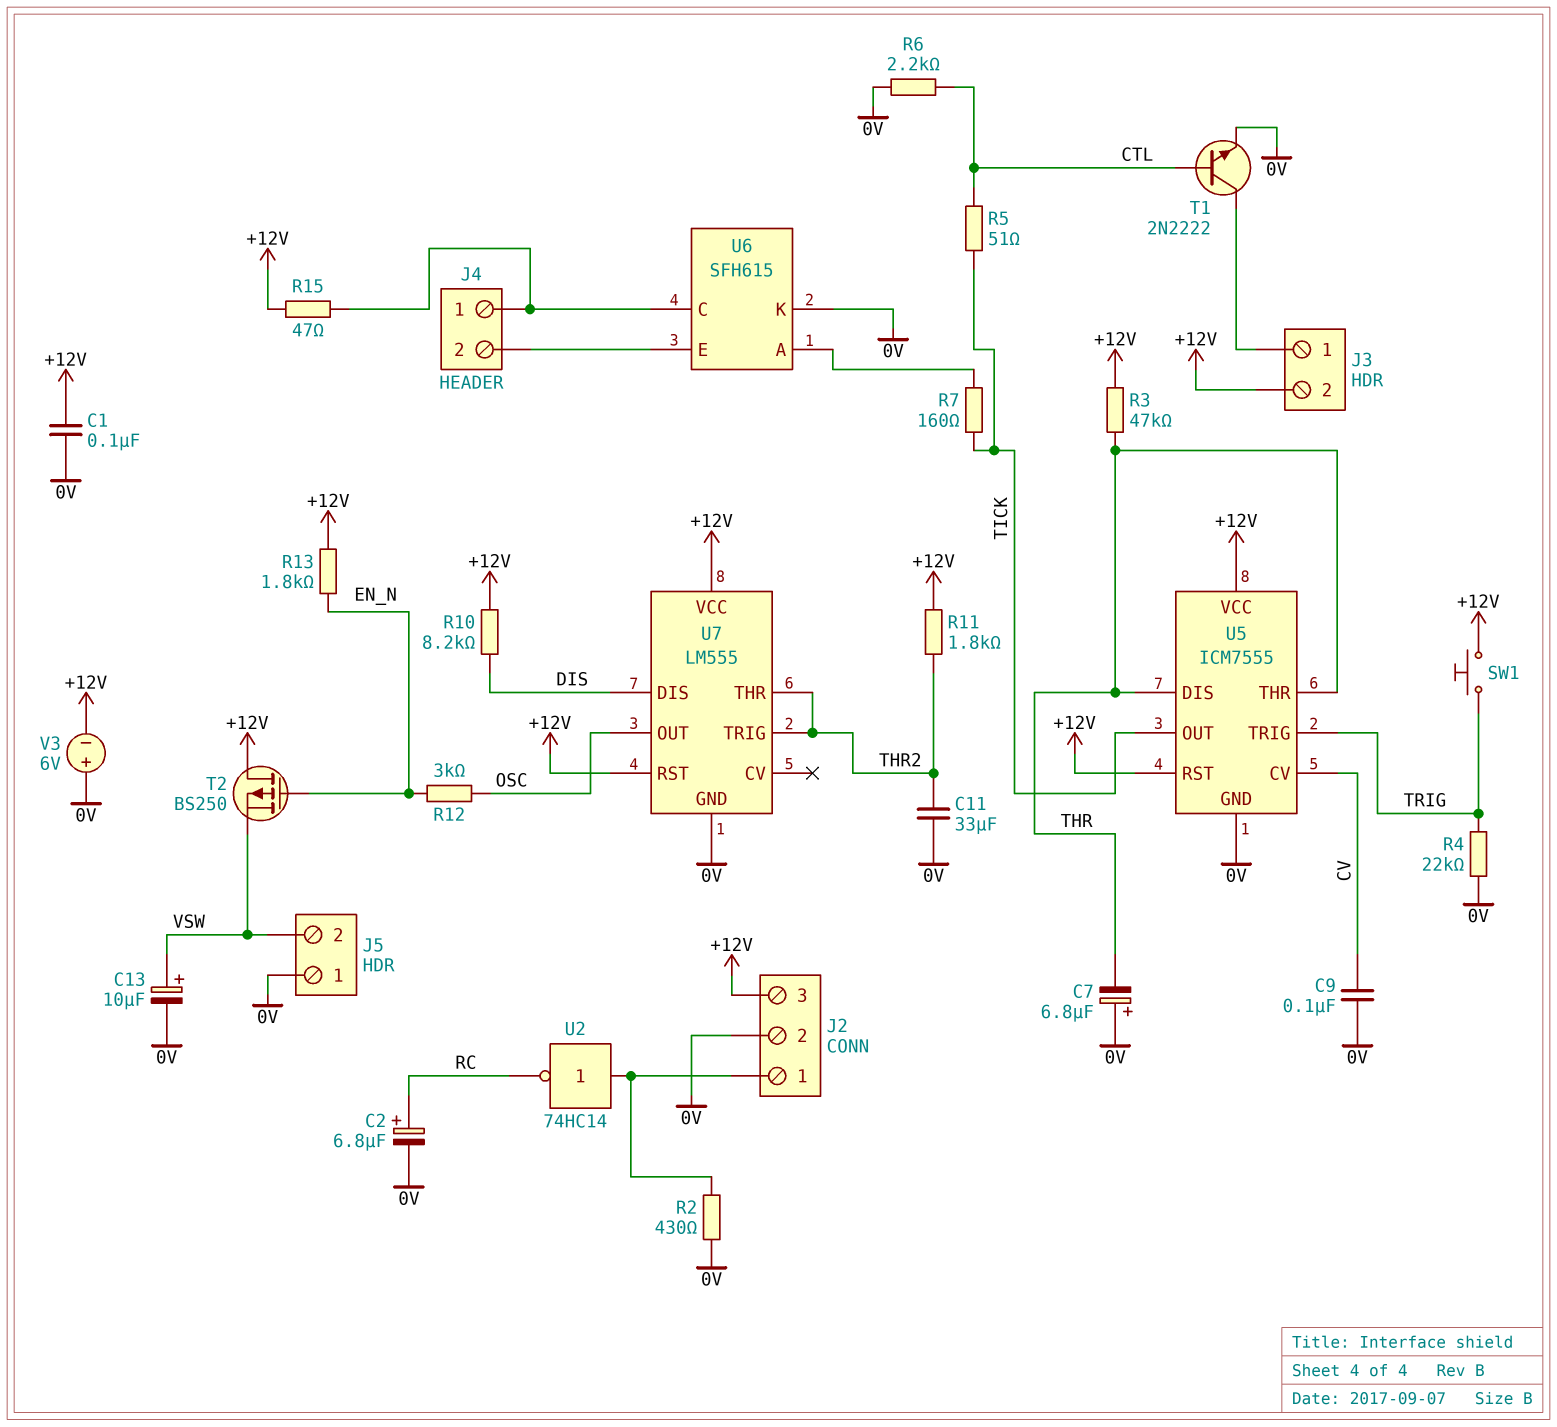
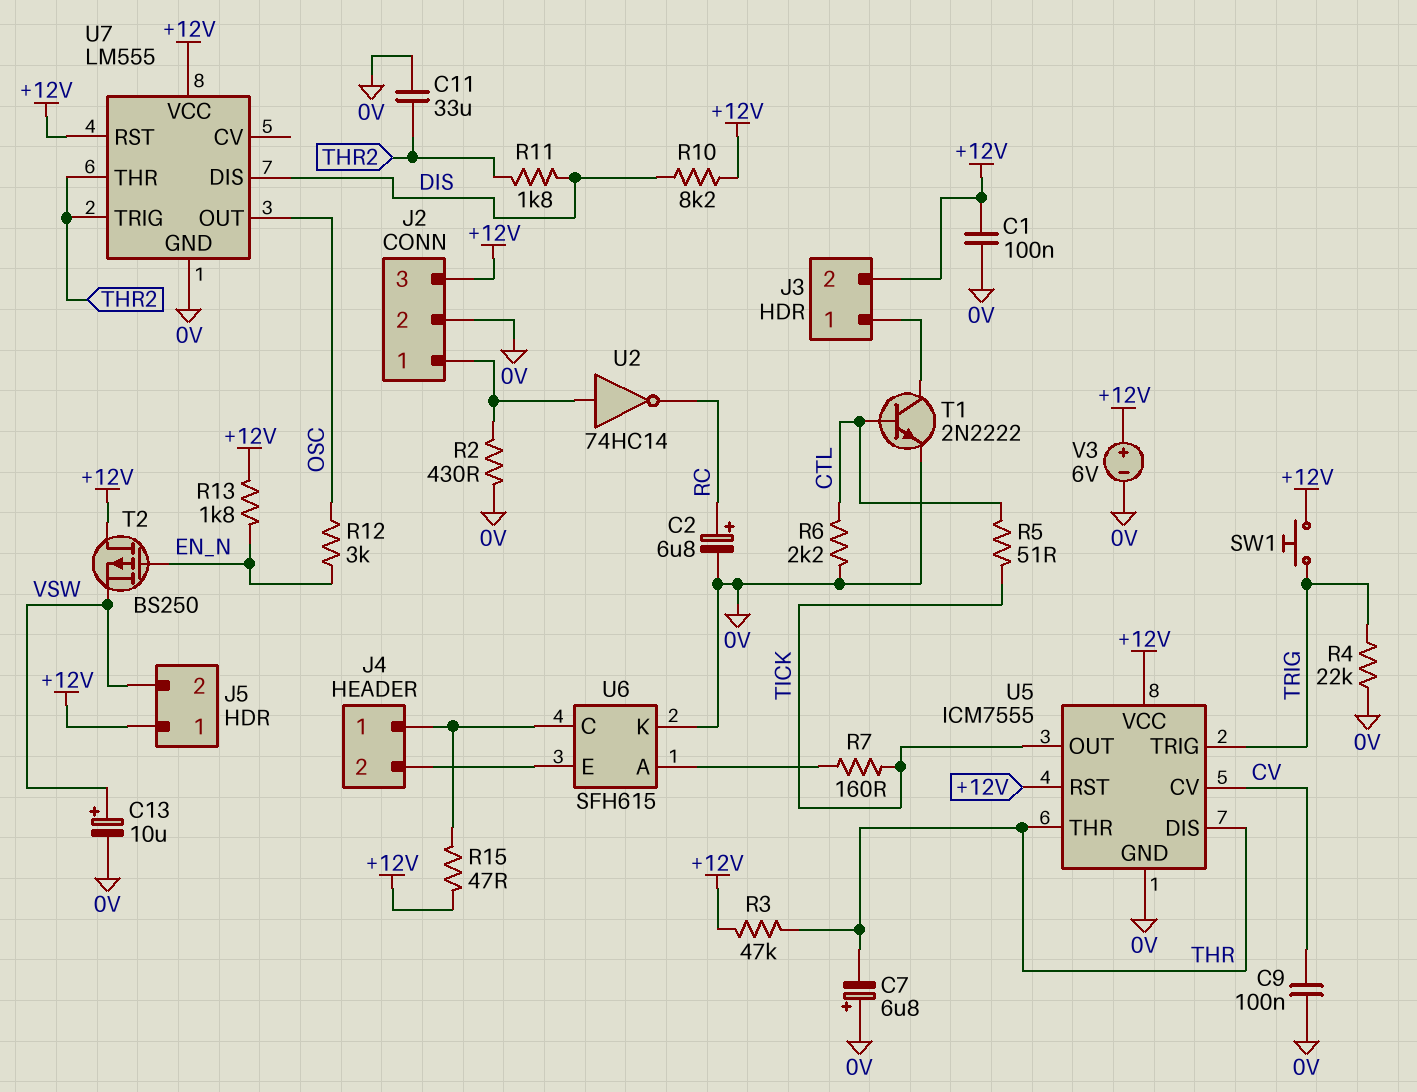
J5 pin 1: 0V -> +12V
R11: 1.8k (+12V, THR2) -> 1.8k (DIS, THR2)
V3: 6V (plus 0V, minus +12V) -> 6V (plus +12V, minus 0V)

